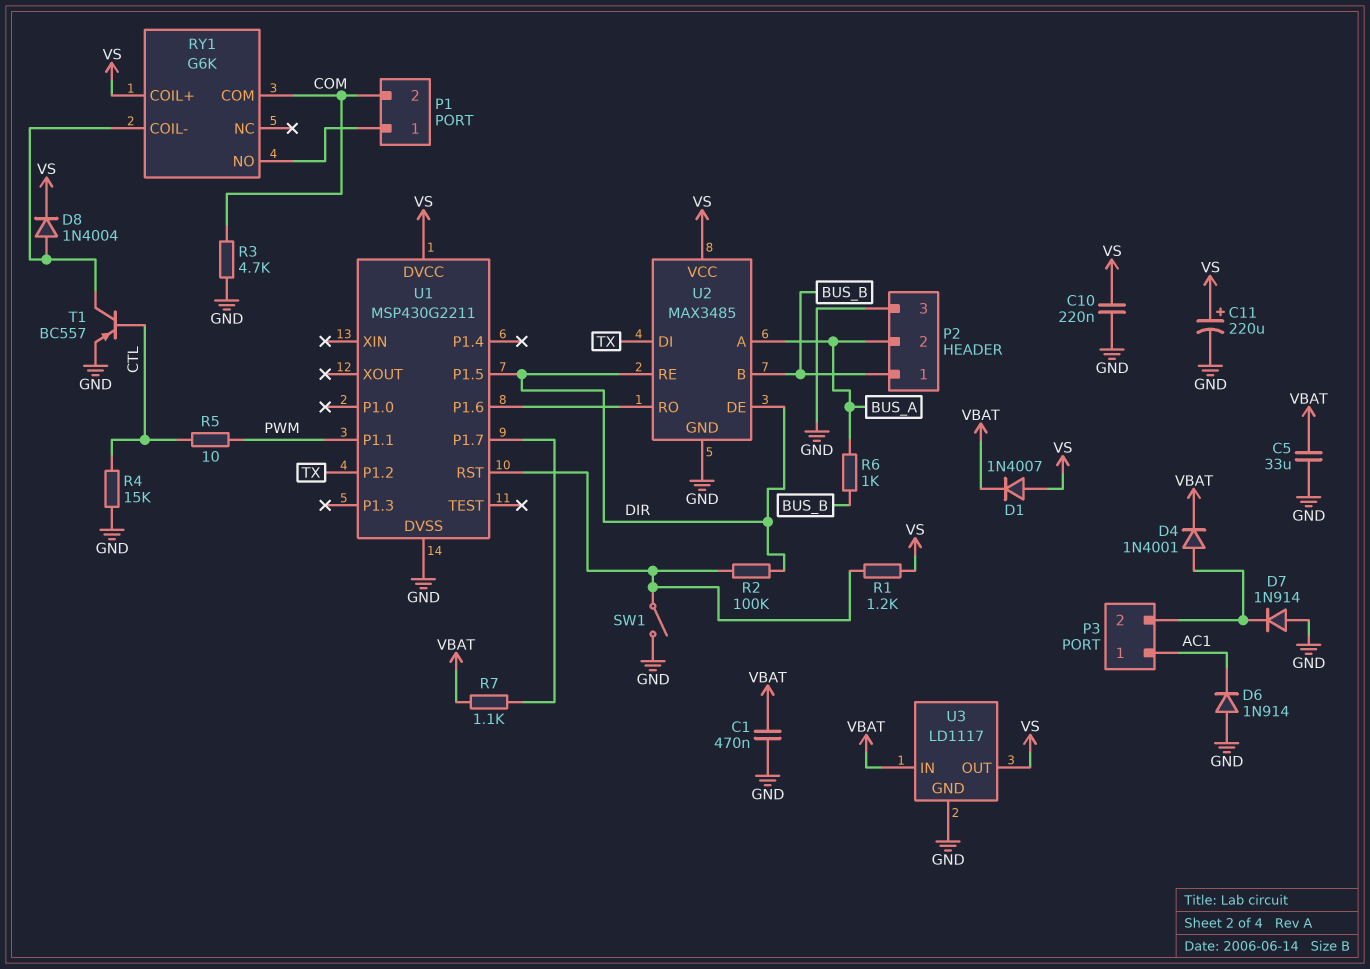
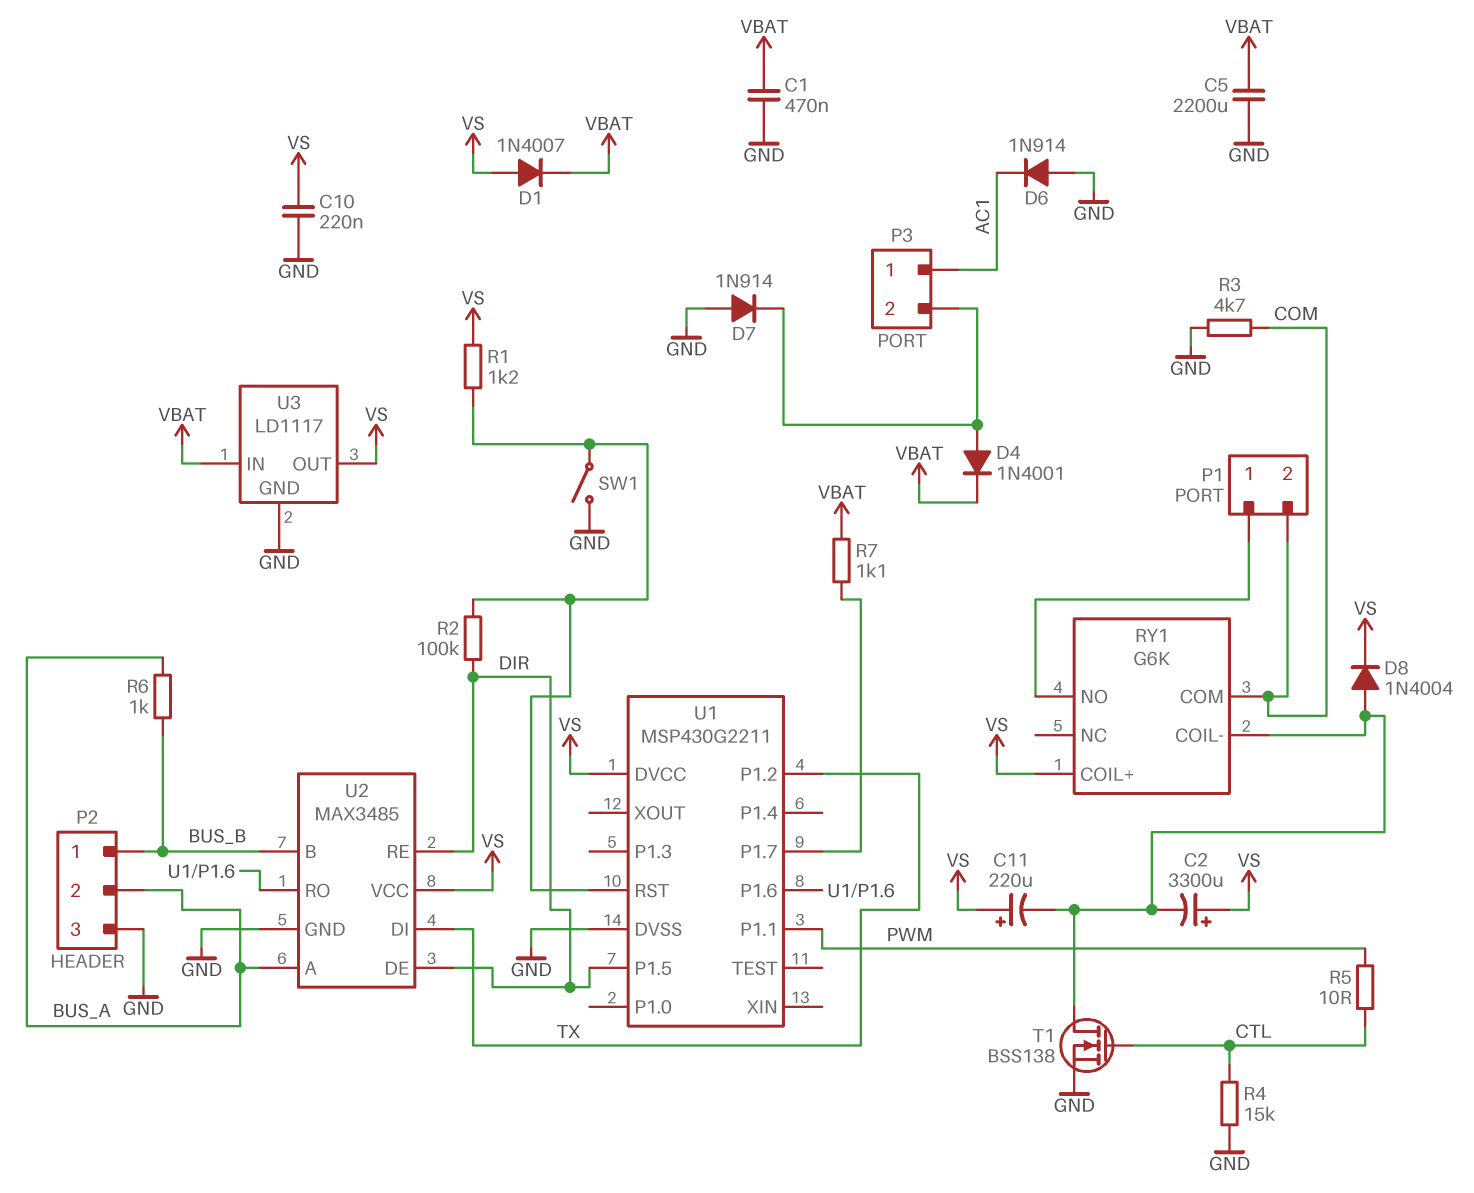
C2: none -> 3300uF (plus VS, minus RY1/COIL-)
C5: 33uF (GND, VBAT) -> 2200uF (GND, VBAT)
C11: 220uF (plus VS, minus GND) -> 220uF (plus VS, minus RY1/COIL-)
T1: PNP BC557 (B CTL, C RY1/COIL-, E GND) -> NMOS BSS138 (G CTL, D RY1/COIL-, S GND)

